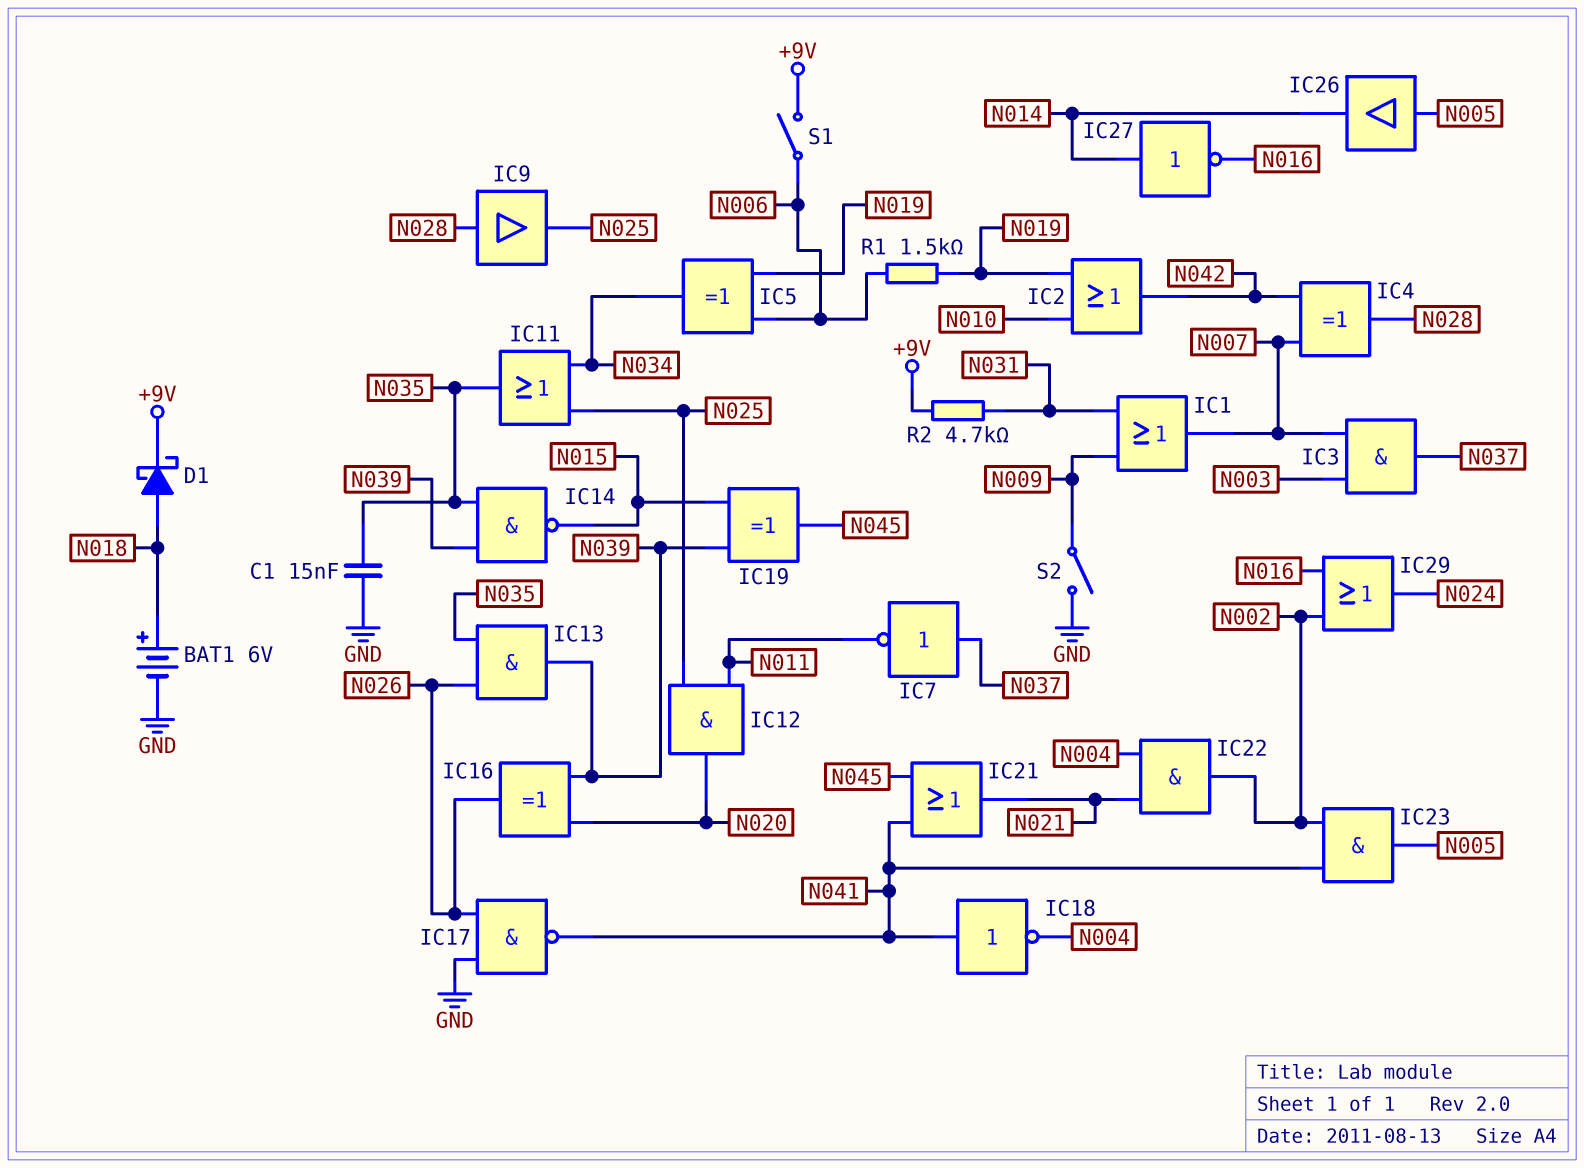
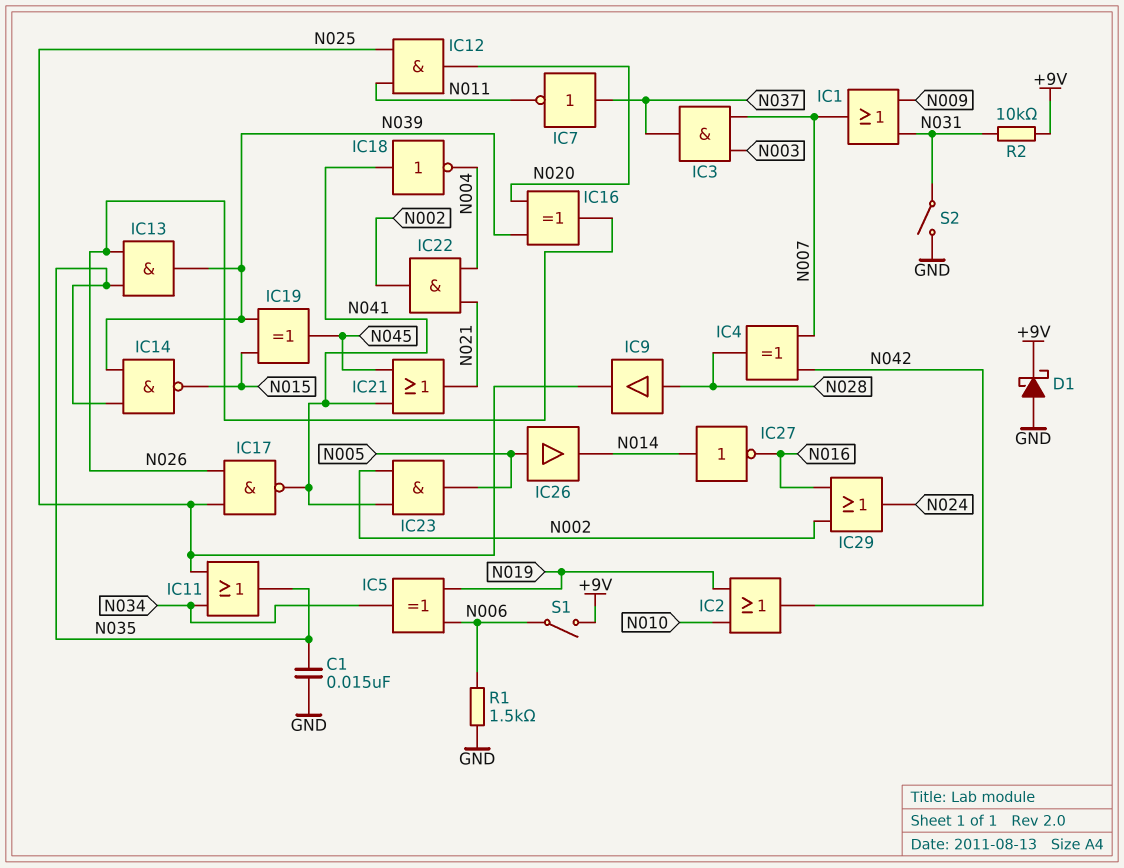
BAT1: 6V (plus N018, minus GND) -> none
D1: schottky (A N018, K +9V) -> schottky (A GND, K +9V)
IC17: NAND (in GND, in N026, out N041) -> NAND (in N025, in N026, out N041)
R1: 1.5k (N006, N019) -> 1.5k (GND, N006)
R2: 4.7k (+9V, N031) -> 10k (+9V, N031)
S2: switch (GND, N009) -> switch (GND, N031)

